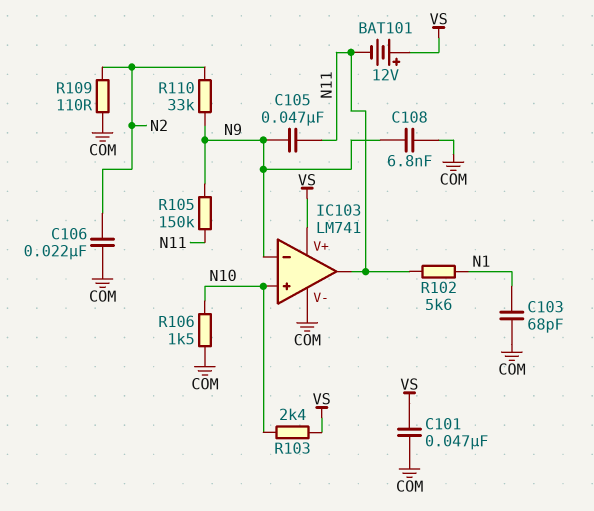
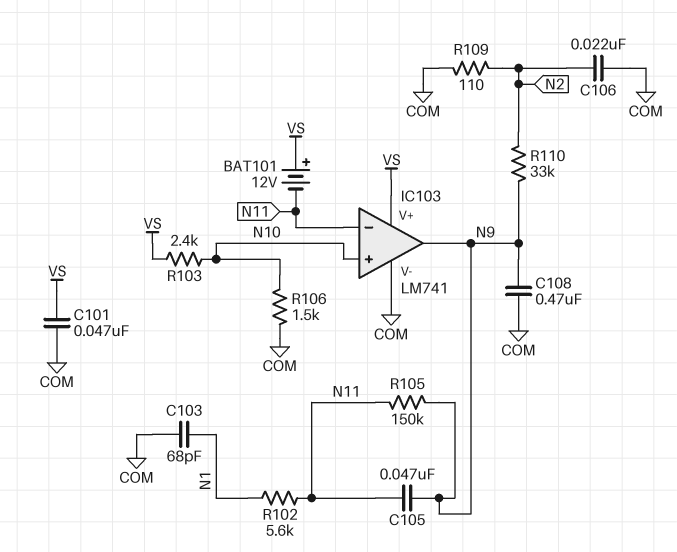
C108: 6.8nF (COM, N9) -> 470nF (COM, N9)
IC103 pin in-: N9 -> N11
IC103 pin out: N11 -> N9

